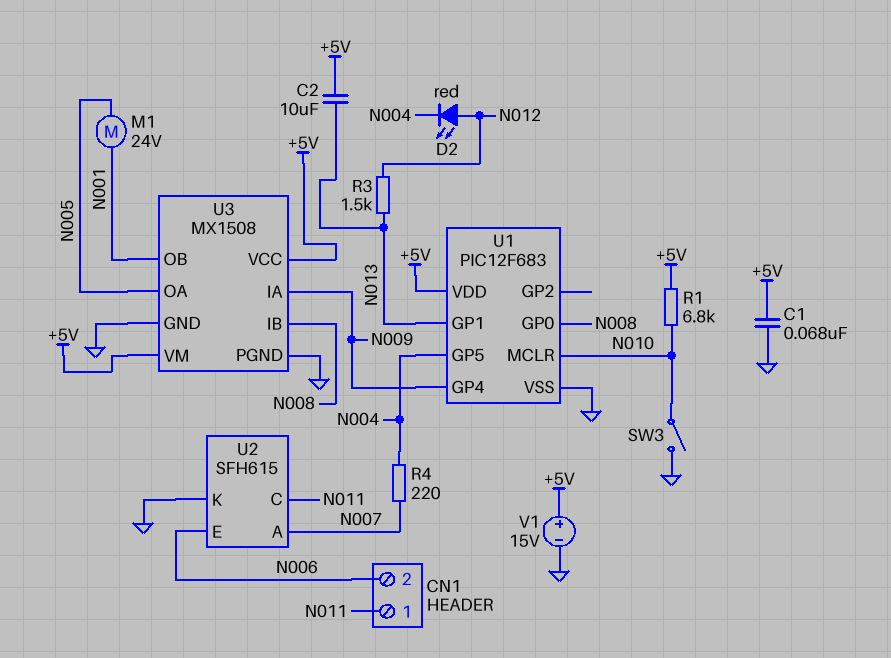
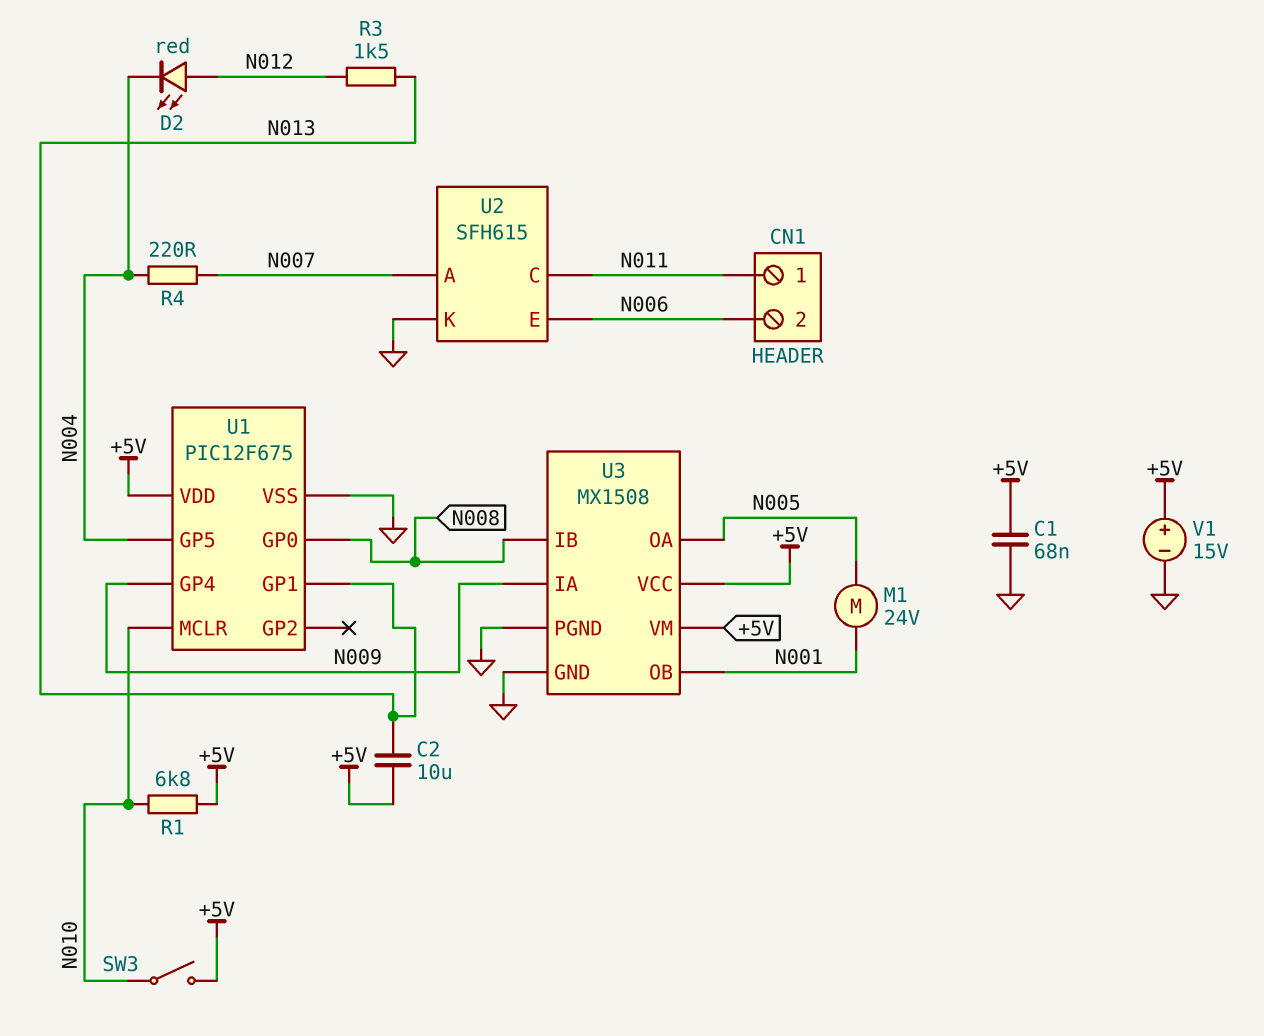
SW3: switch (GND, N010) -> switch (+5V, N010)
U1: PIC12F683 -> PIC12F675

